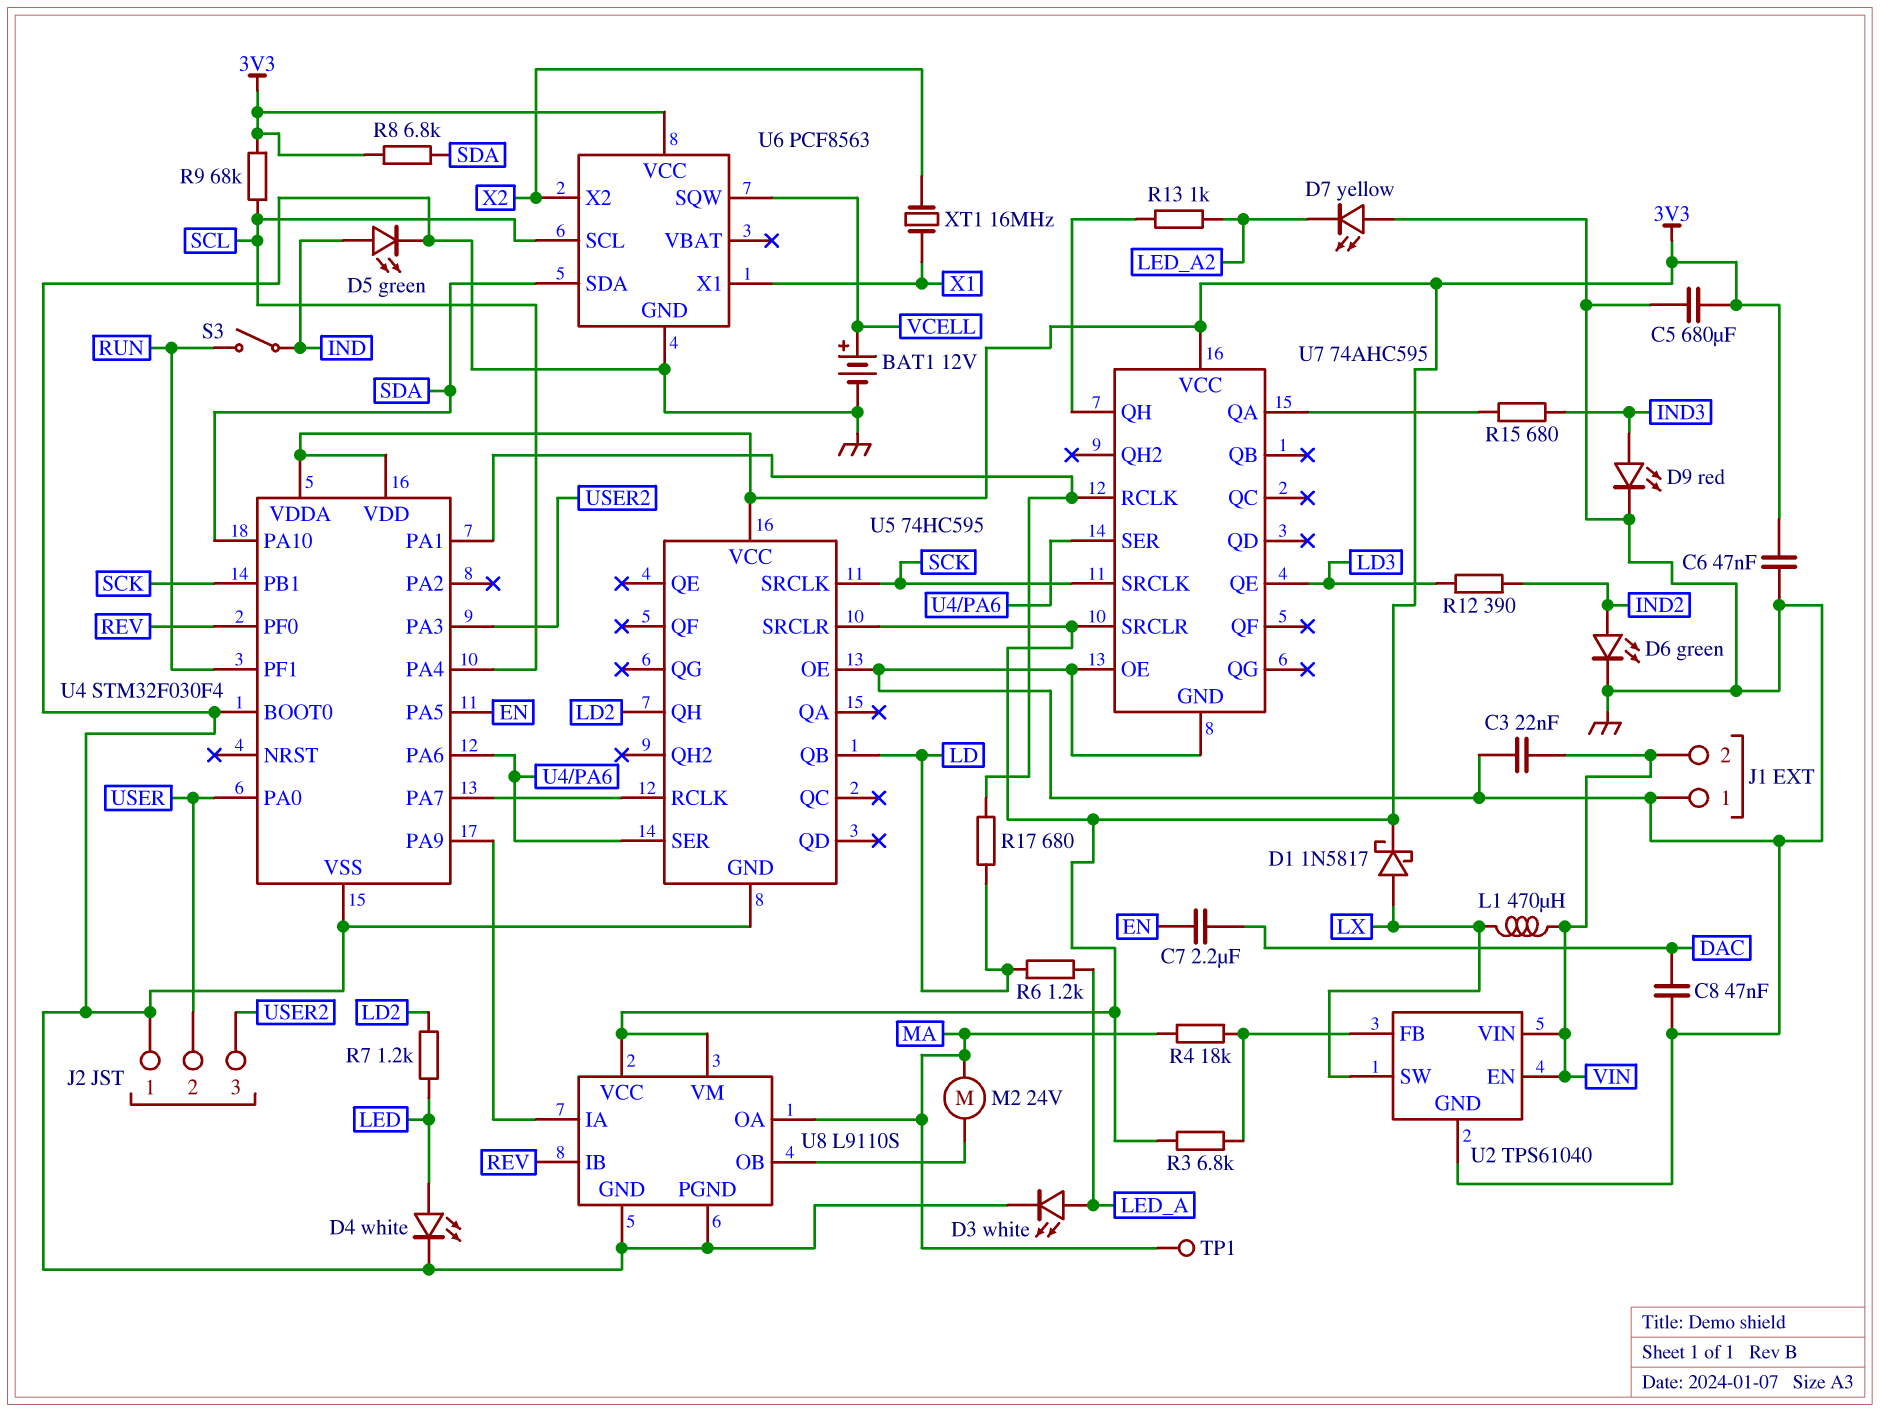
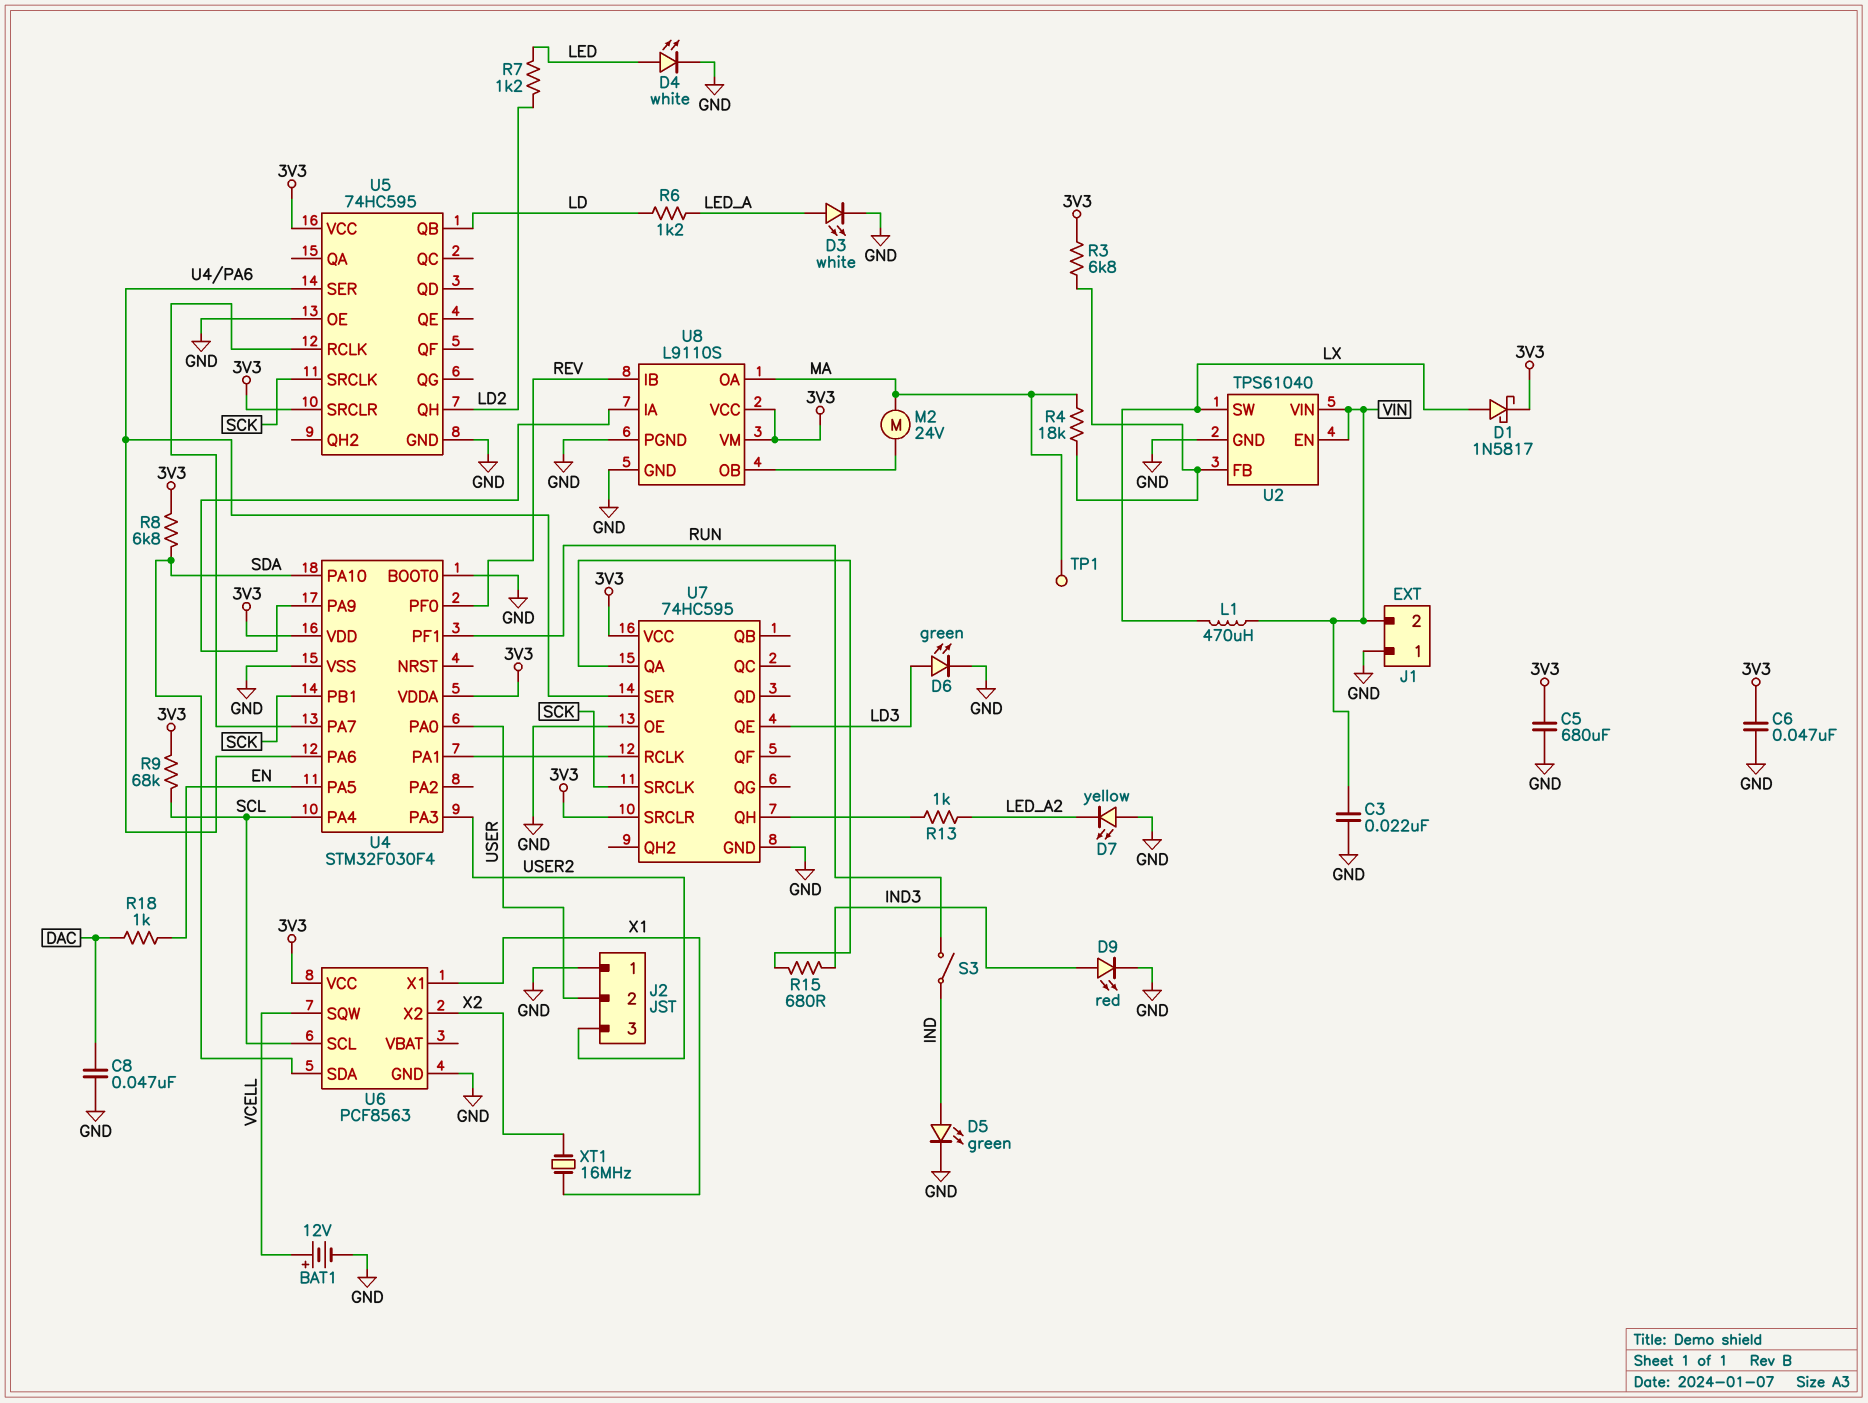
C7: 2.2uF (DAC, EN) -> none
D6: LED green (A IND2, K GND) -> LED green (A LD3, K GND)
R12: 390 (IND2, LD3) -> none
R17: 680 (LD, U4/PA1) -> none
R18: none -> 1k (DAC, EN)
U7: 74AHC595 -> 74HC595

